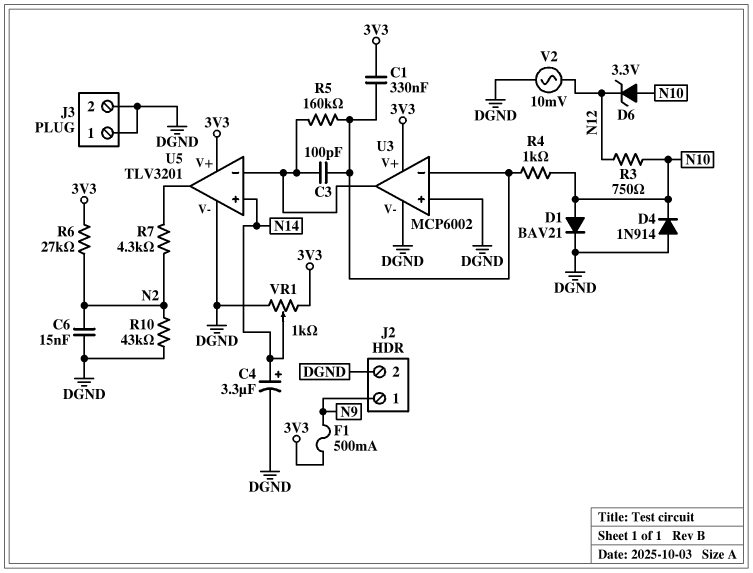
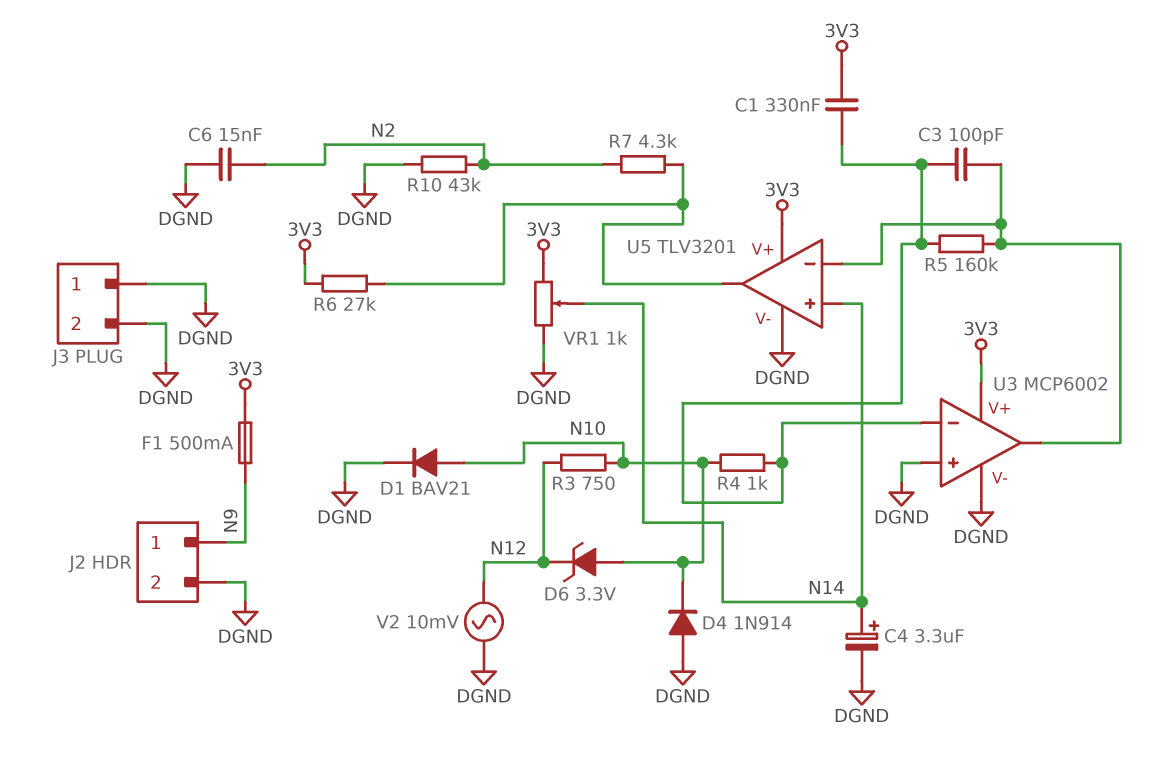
R6: 27k (3V3, N2) -> 27k (3V3, U5/out)

